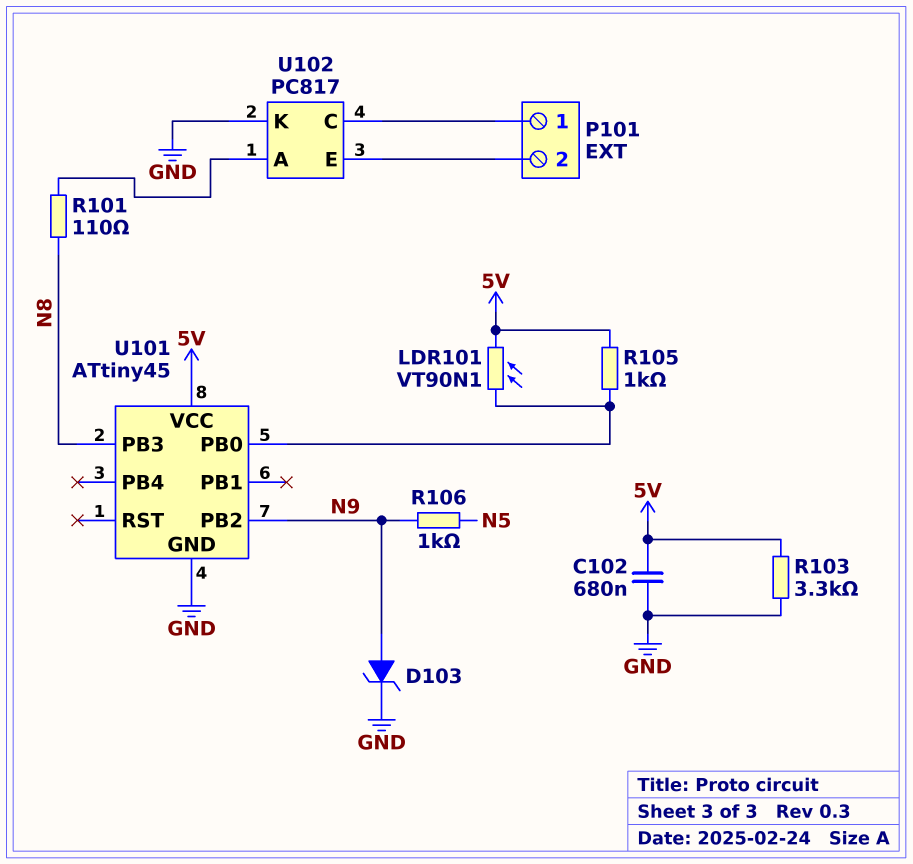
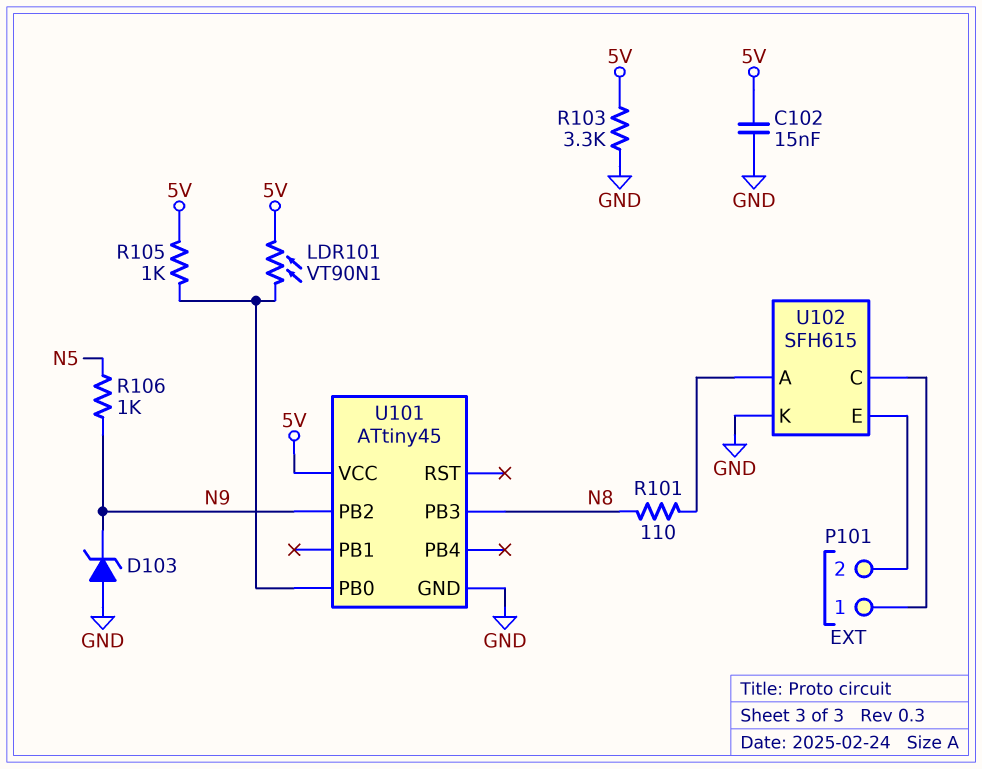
C102: 680nF (5V, GND) -> 15nF (5V, GND)
D103: zener (A N9, K GND) -> zener (A GND, K N9)
U102: PC817 -> SFH615

